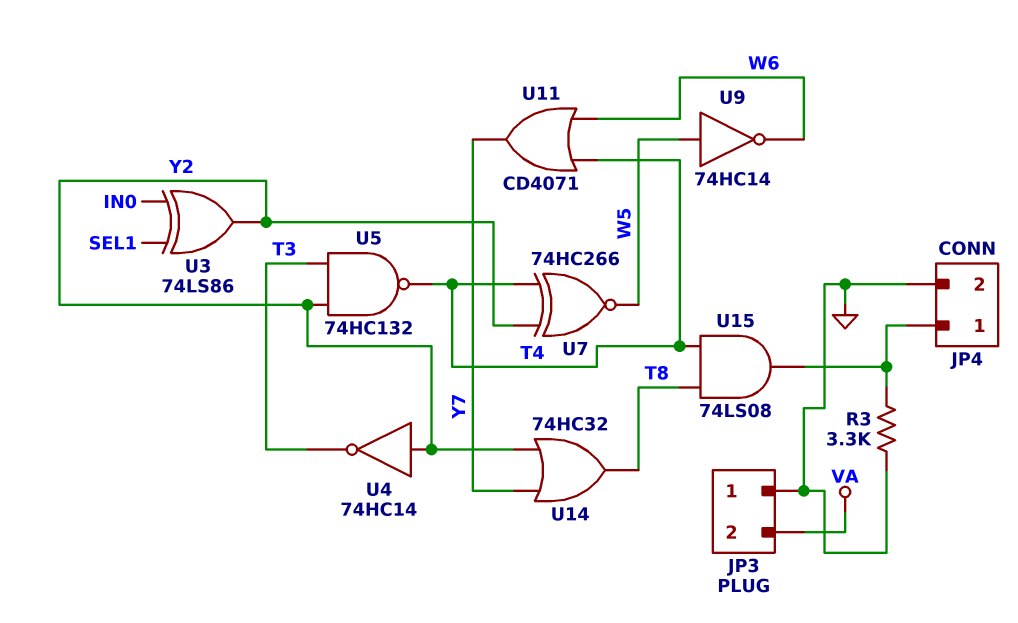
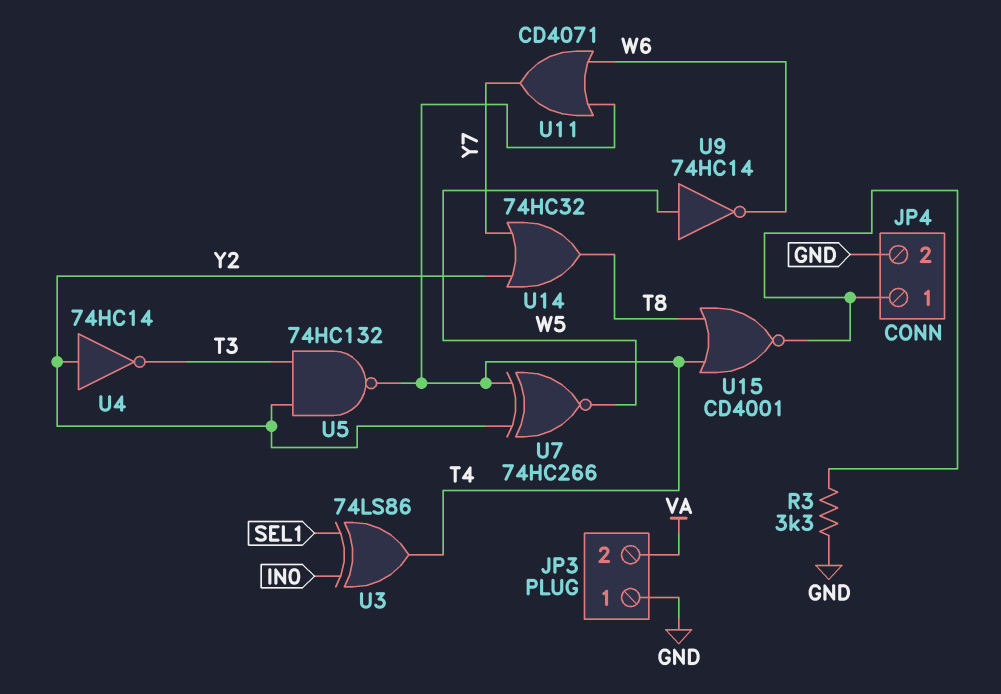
U3: XOR 74LS86 (in IN0, in SEL1, out Y2) -> XOR 74LS86 (in IN0, in SEL1, out T4)
U15: AND 74LS08 (in T4, in T8, out JP4/1) -> NOR CD4001 (in T4, in T8, out JP4/1)

